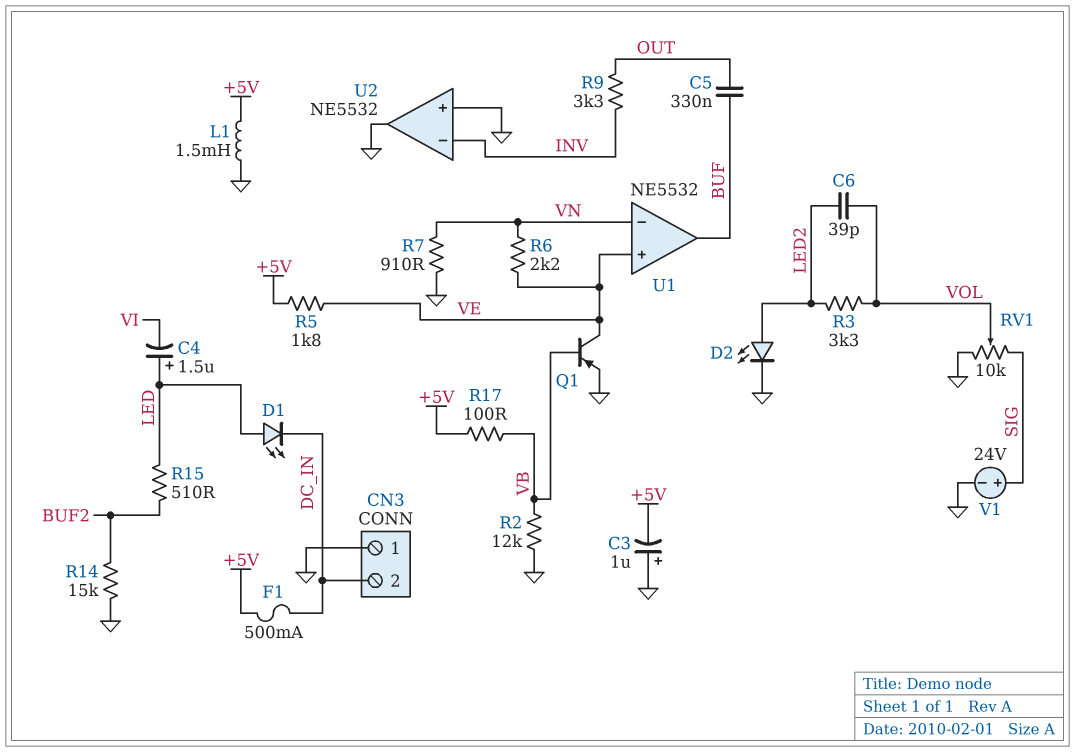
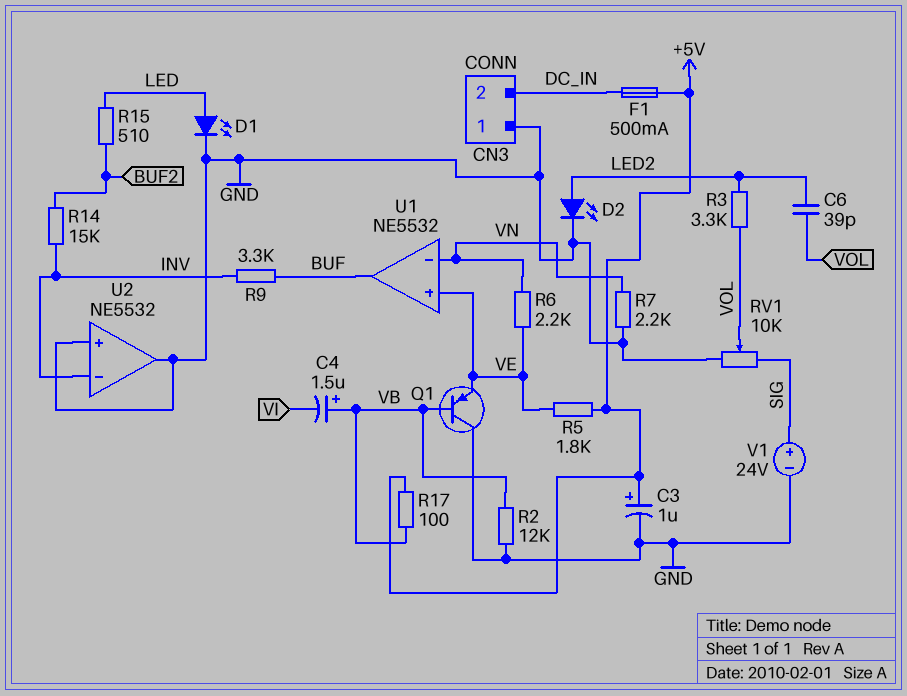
C3: 1uF (plus GND, minus +5V) -> 1uF (plus +5V, minus GND)
C4: 1.5uF (plus LED, minus VI) -> 1.5uF (plus VB, minus VI)
C5: 330nF (BUF, OUT) -> none
D1: LED (A LED, K DC_IN) -> LED (A LED, K GND)
L1: 1.5mH (+5V, GND) -> none
Q1: PNP (B VB, C VE, E GND) -> PNP (B VB, C GND, E VE)
R7: 910 (GND, VN) -> 2.2k (GND, VN)
R9: 3.3k (INV, OUT) -> 3.3k (BUF, INV)
R14: 15k (BUF2, GND) -> 15k (BUF2, INV)

